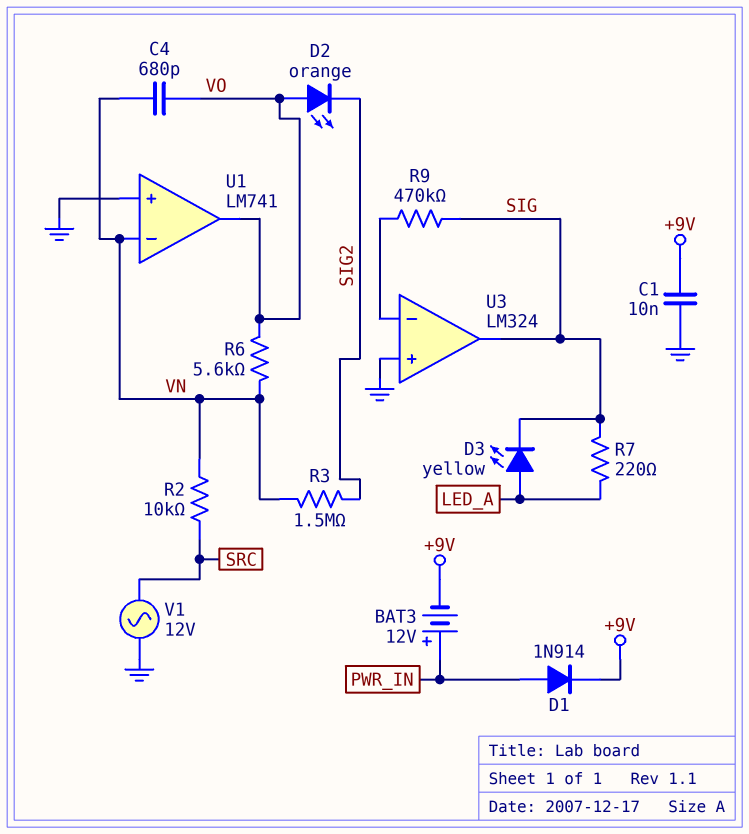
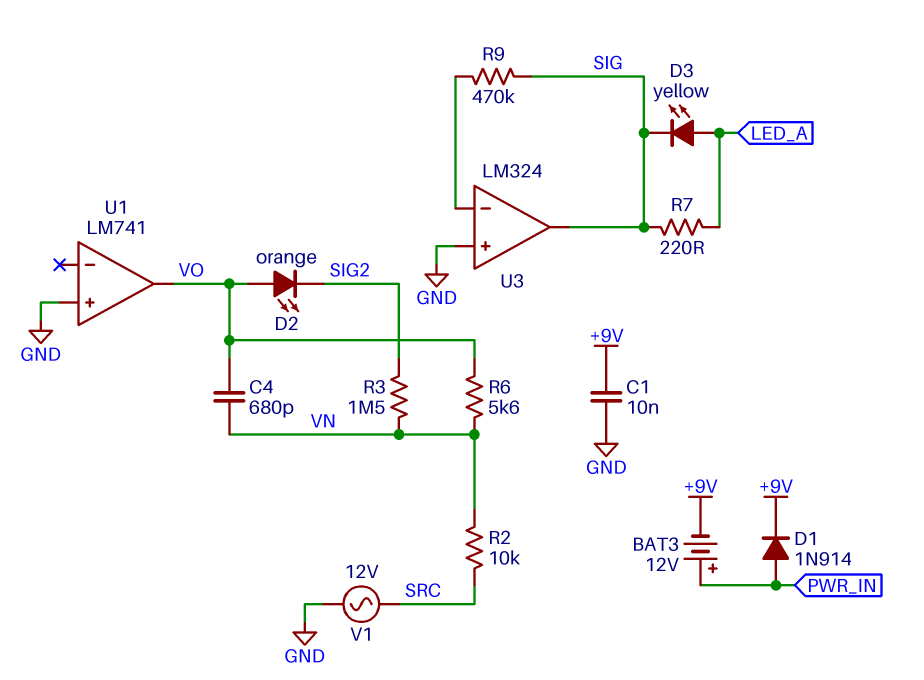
U1 pin in-: VN -> none

